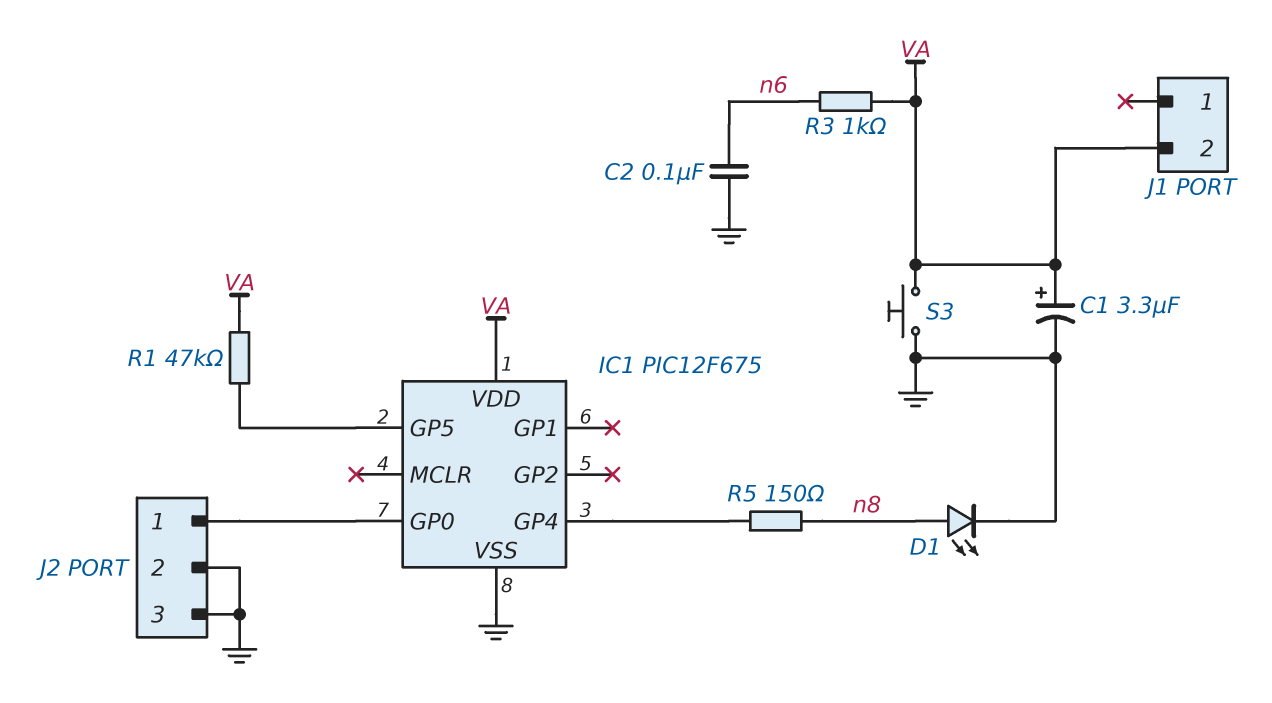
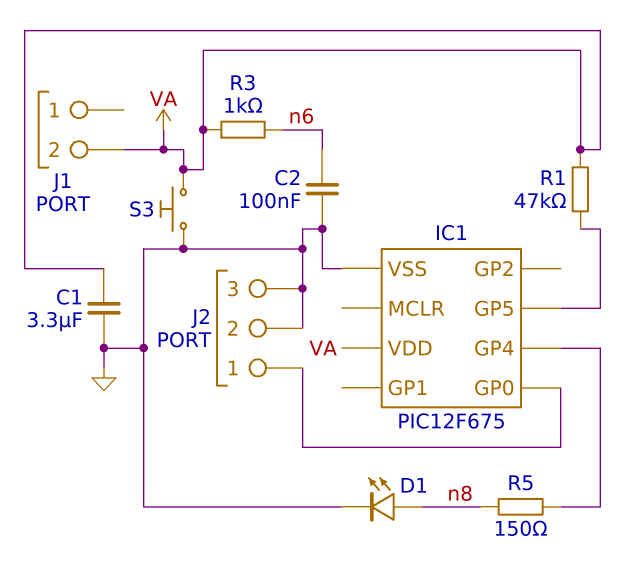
C1: 3.3uF (plus VA, minus GND) -> 3.3uF (GND, VA)

